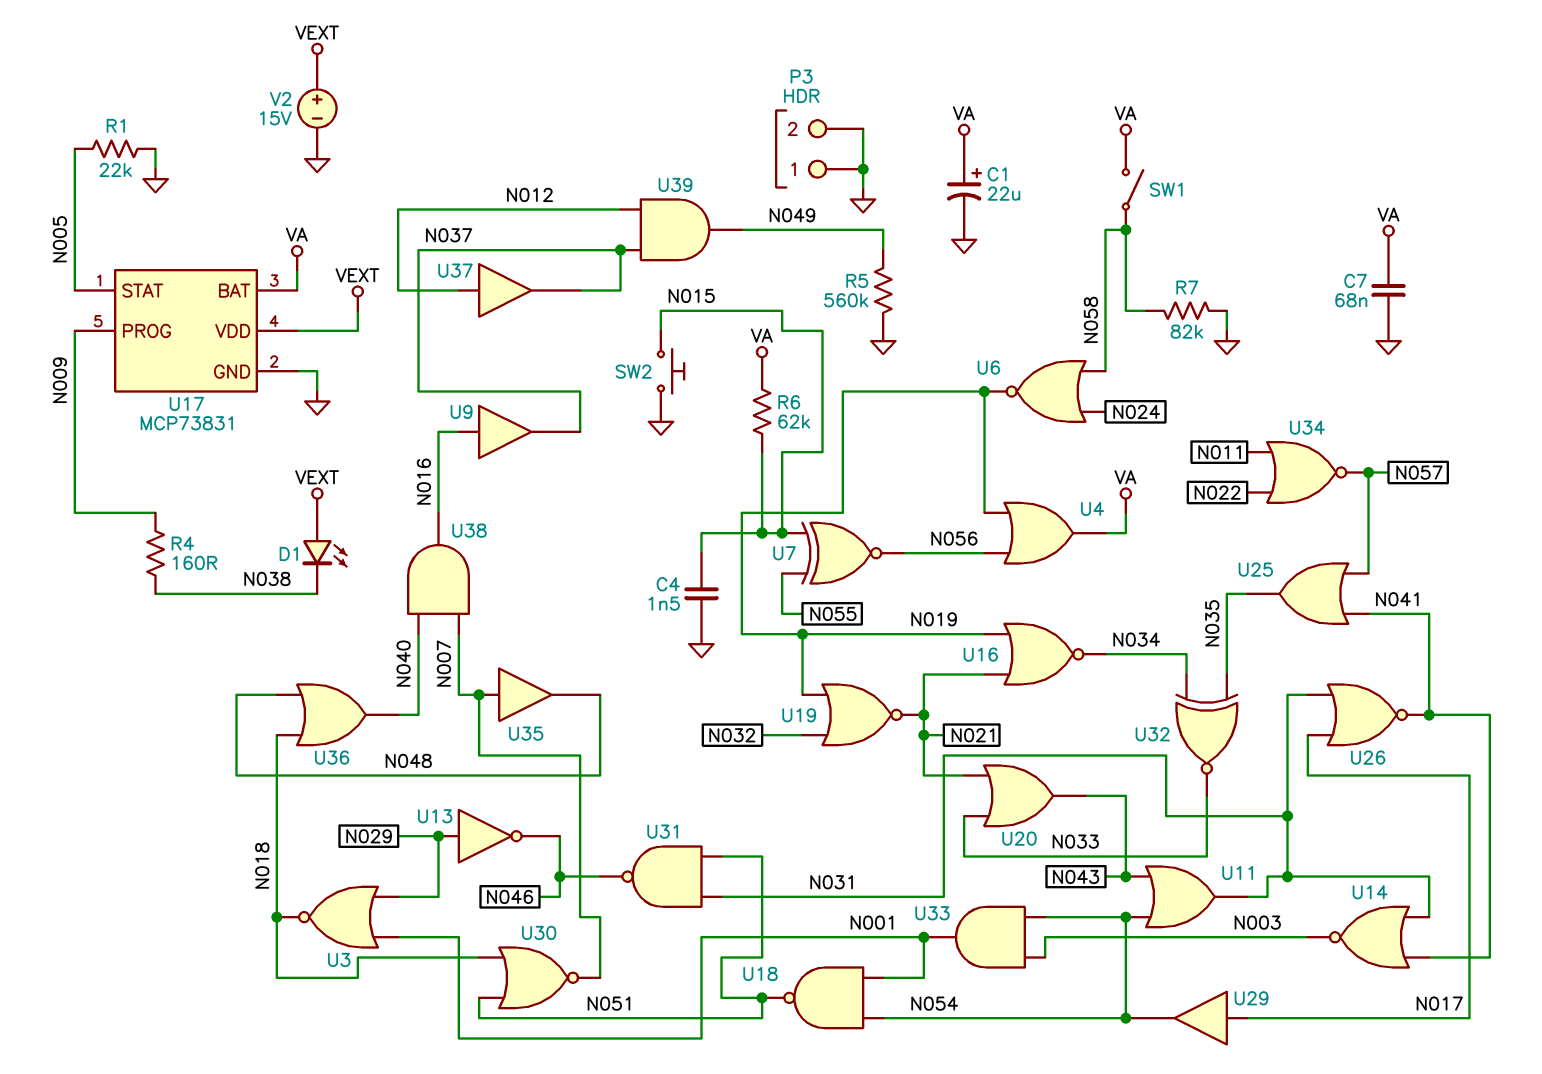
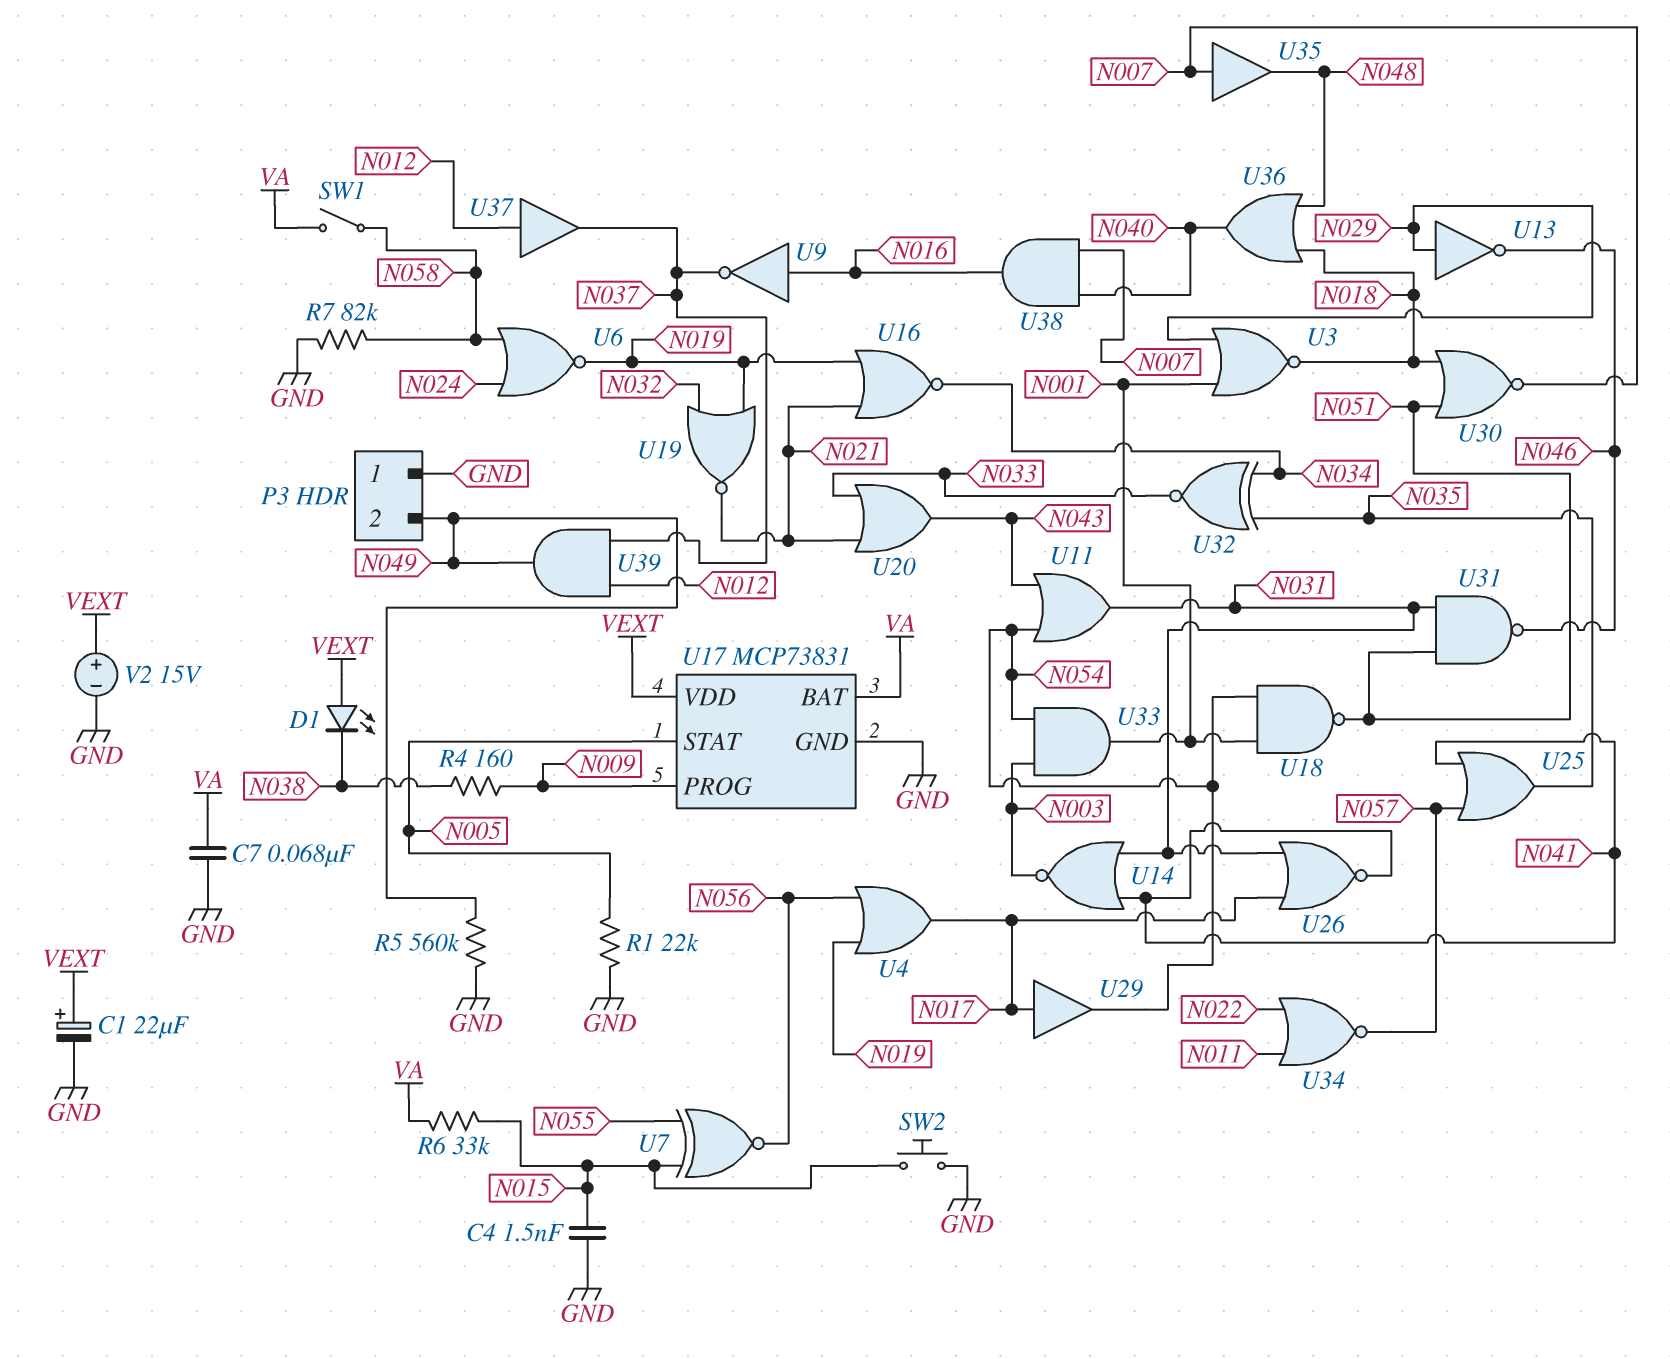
C1: 22uF (plus VA, minus GND) -> 22uF (plus VEXT, minus GND)
P3 pin 2: GND -> N049
R6: 62k (N015, VA) -> 33k (N015, VA)
U4: OR (in N019, in N056, out VA) -> OR (in N019, in N056, out N017)
U9: buffer (in N016, out N037) -> NOT (in N016, out N037)

